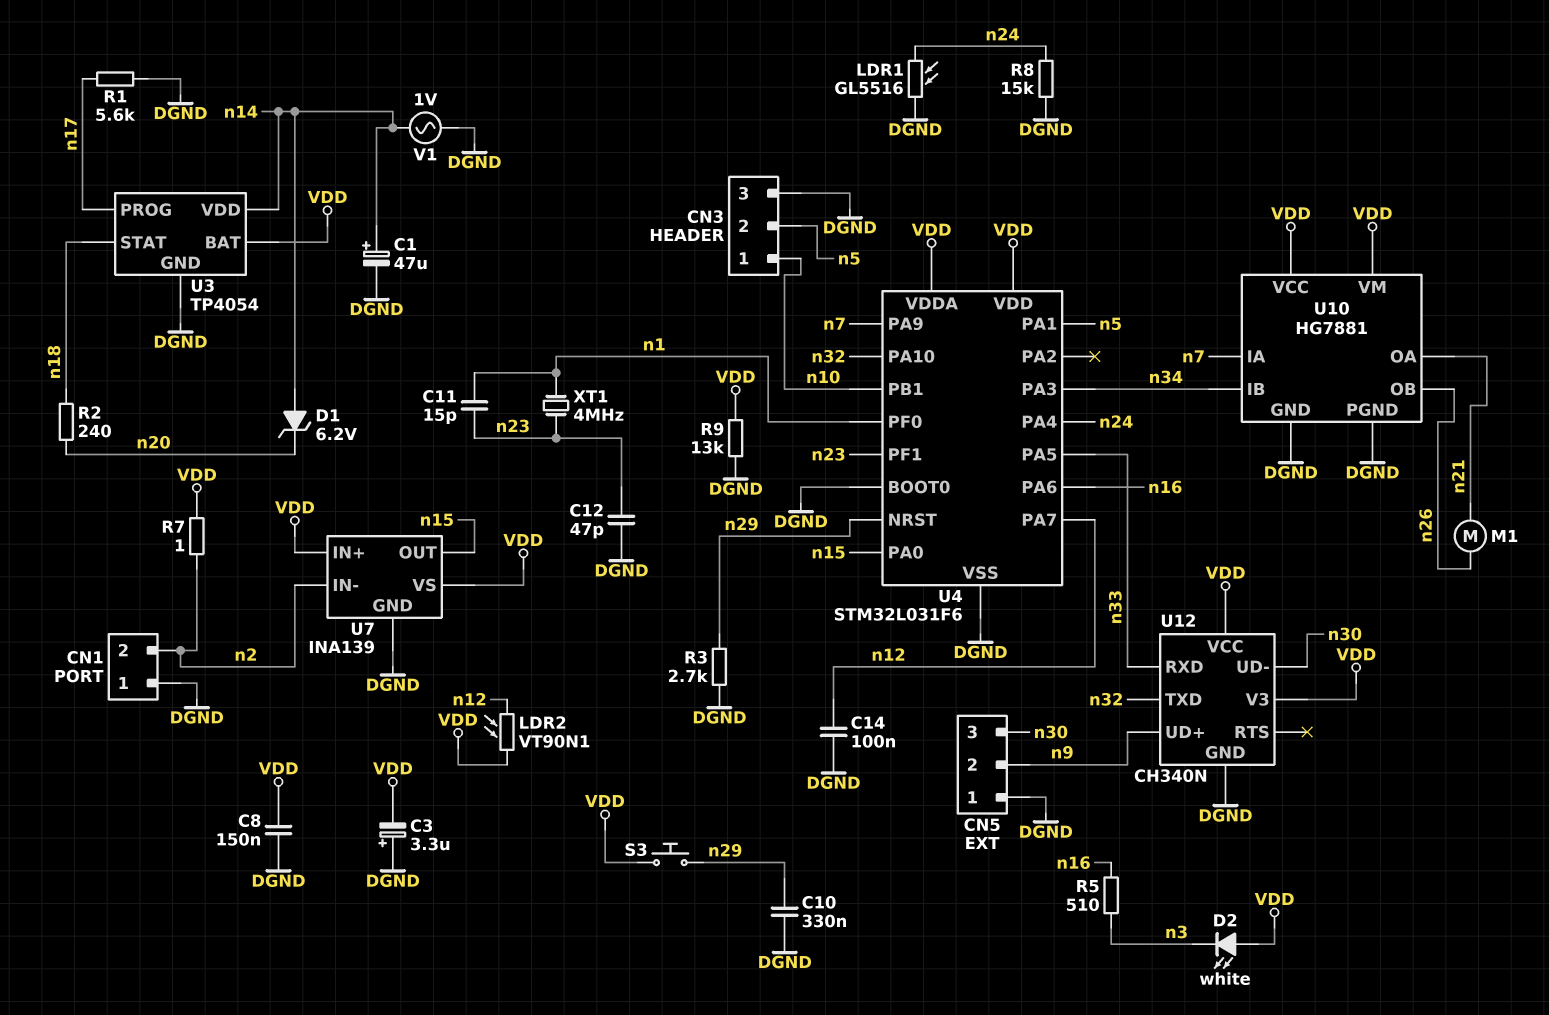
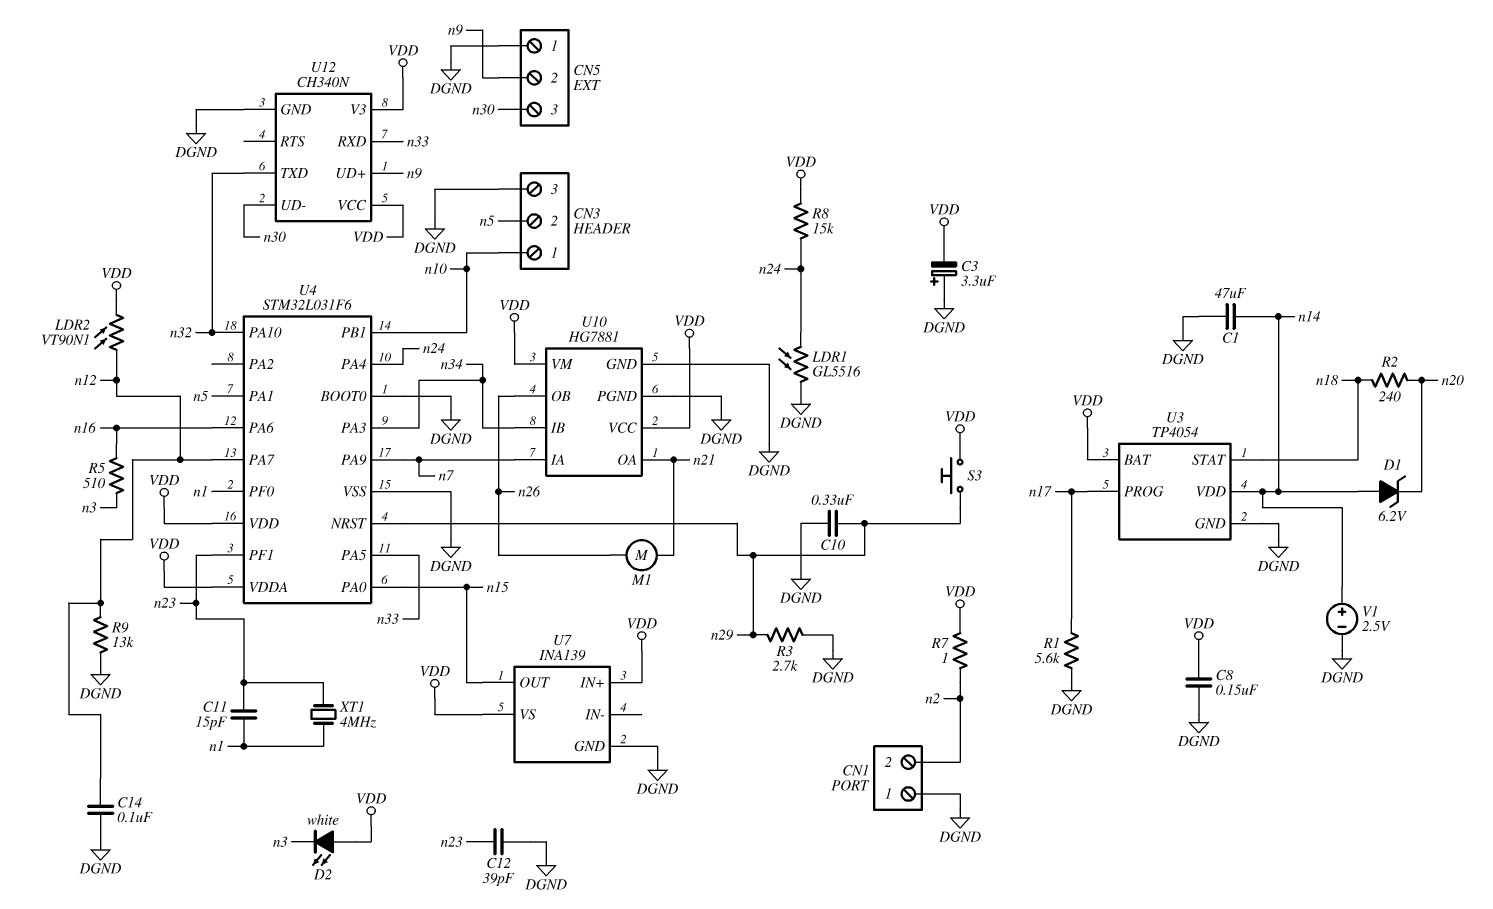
C1: 47uF (plus n14, minus DGND) -> 47uF (DGND, n14)
C12: 47pF (DGND, n23) -> 39pF (DGND, n23)
R8: 15k (DGND, n24) -> 15k (VDD, n24)
R9: 13k (DGND, VDD) -> 13k (DGND, n12)
U7 pin IN-: n2 -> none
V1: AC 1V (DGND, n14) -> 2.5V (plus n14, minus DGND)

